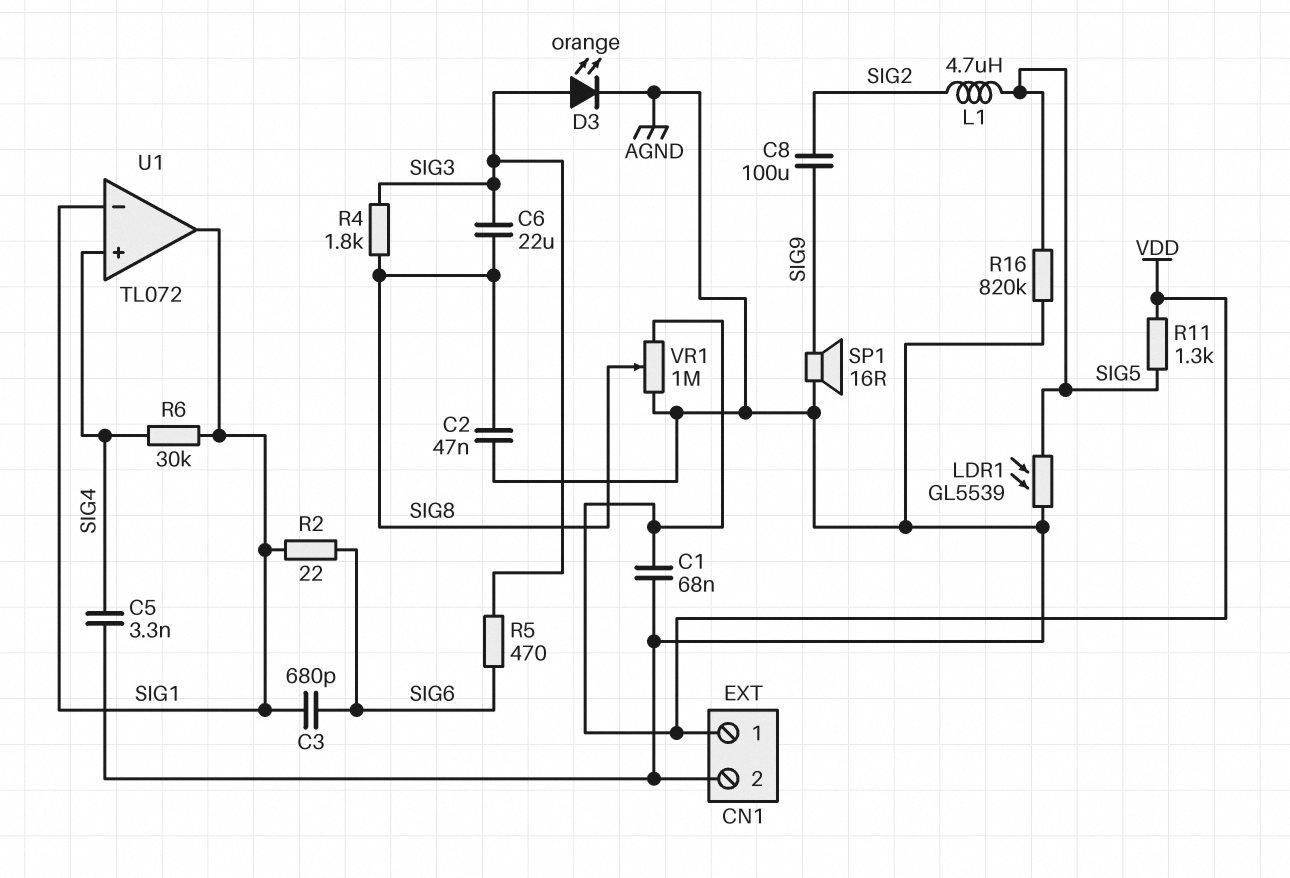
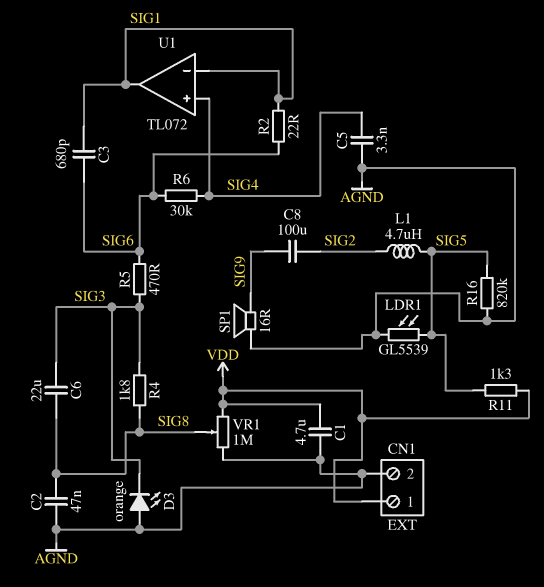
C1: 68nF (AGND, VDD) -> 4.7uF (AGND, VDD)
D3: LED orange (A SIG3, K AGND) -> LED orange (A AGND, K SIG3)
R6: 30k (SIG1, SIG4) -> 30k (SIG4, SIG6)

